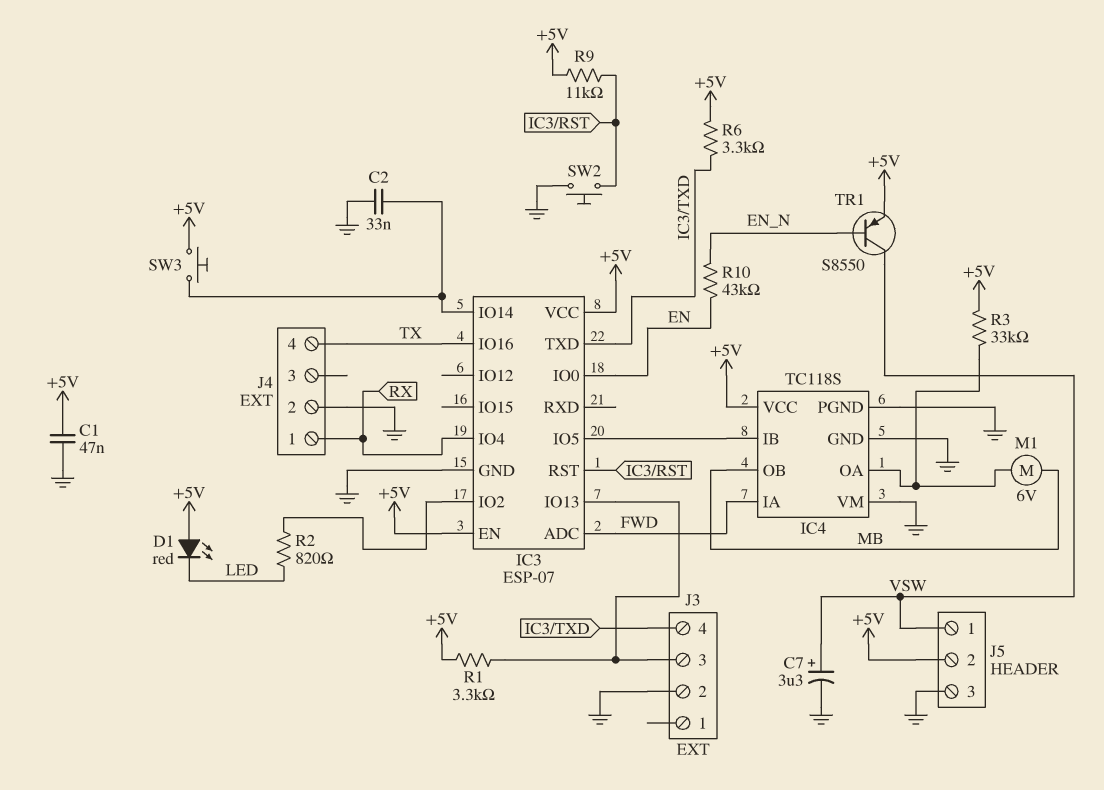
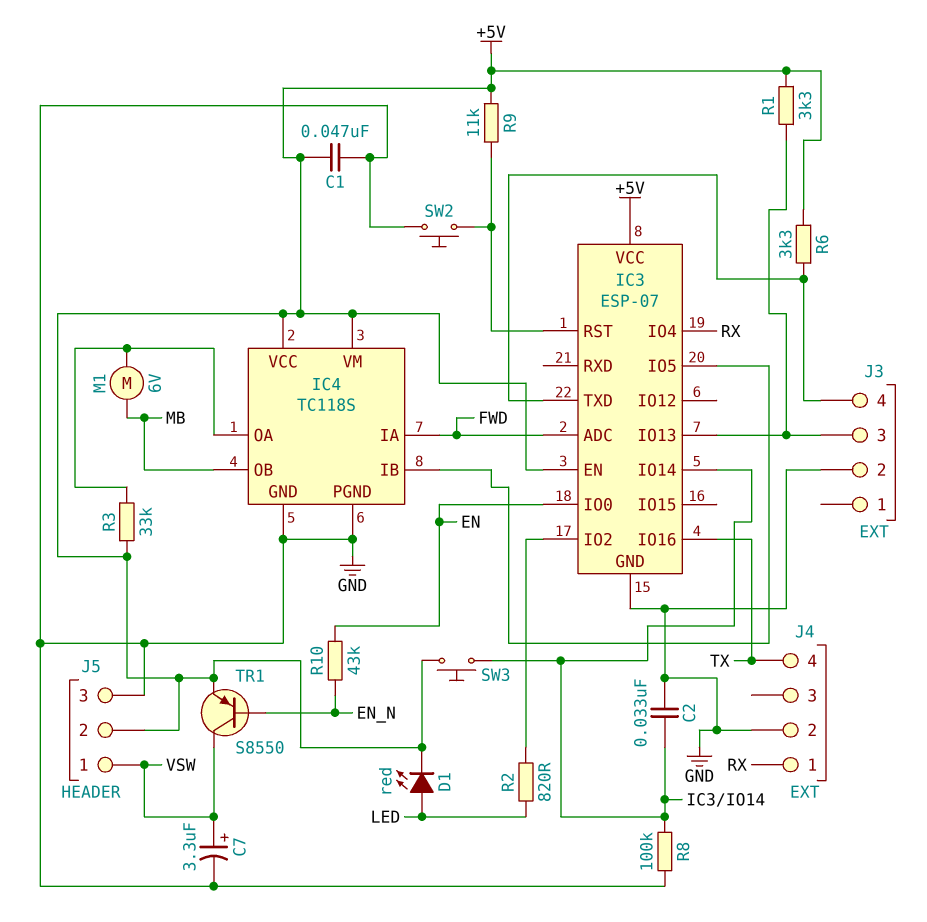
D1: LED red (A +5V, K LED) -> LED red (A LED, K +5V)
IC4 pin VM: GND -> +5V
R8: none -> 100k (GND, IC3/IO14)

